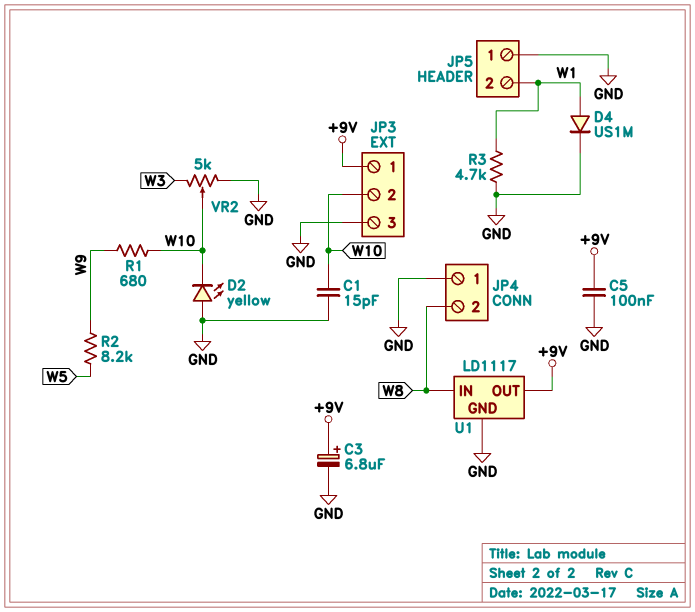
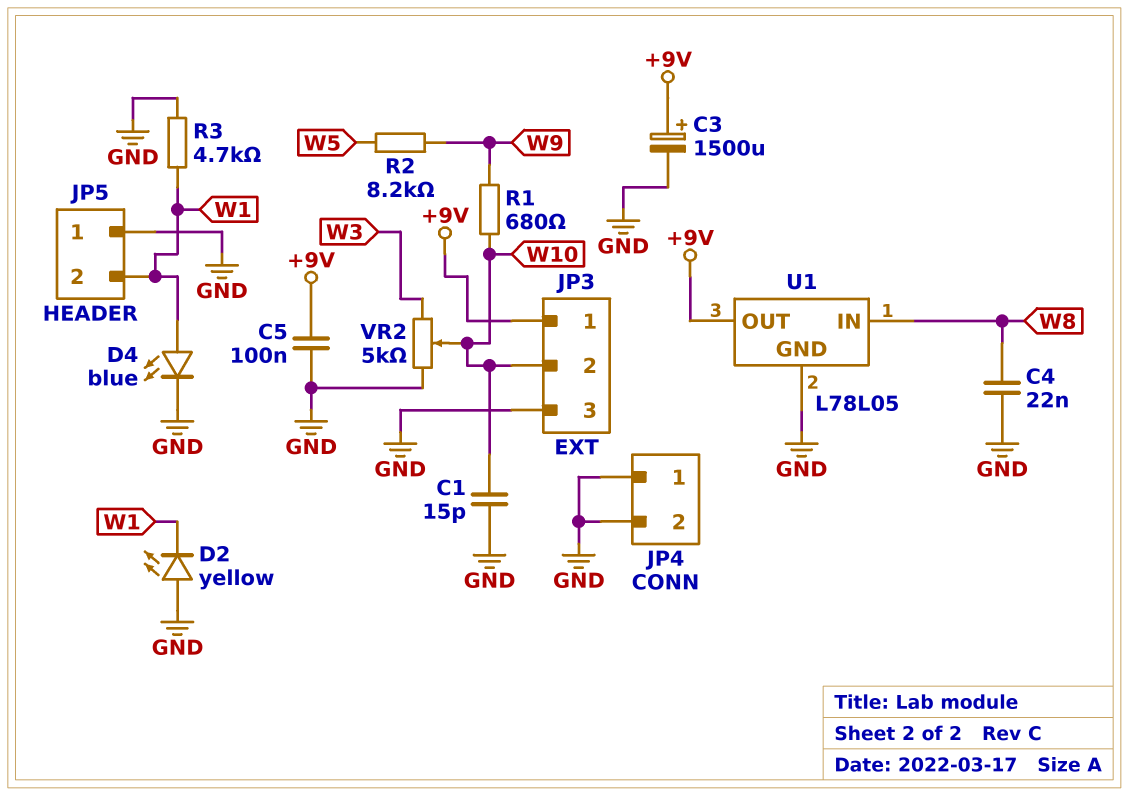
C3: 6.8uF (plus +9V, minus GND) -> 1500uF (plus +9V, minus GND)
C4: none -> 22nF (GND, W8)
D2: LED yellow (A GND, K W10) -> LED yellow (A GND, K W1)
D4: diode US1M (A W1, K GND) -> LED blue (A W1, K GND)
JP4 pin 2: W8 -> GND
U1: LD1117 -> L78L05

